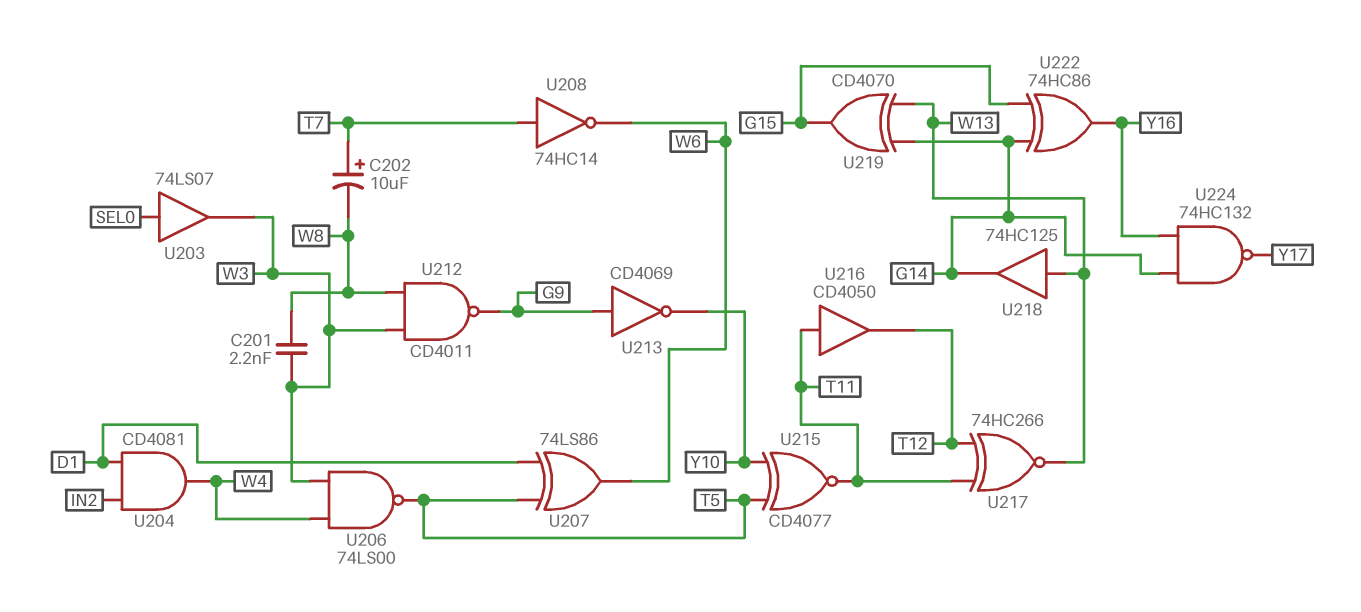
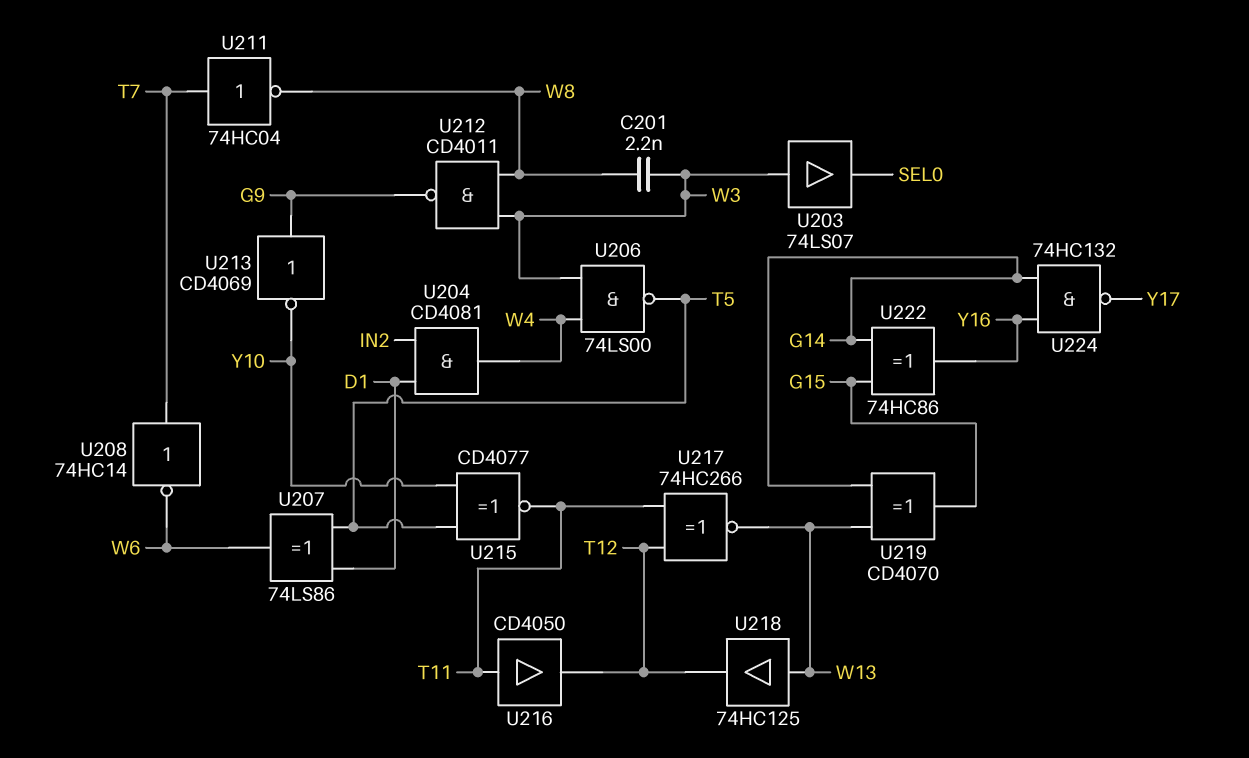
C202: 10uF (plus T7, minus W8) -> none
U203: buffer 74LS07 (in SEL0, out W3) -> buffer 74LS07 (in W3, out SEL0)
U211: none -> NOT 74HC04 (in T7, out W8)
U218: buffer 74HC125 (in W13, out G14) -> buffer 74HC125 (in W13, out T12)

